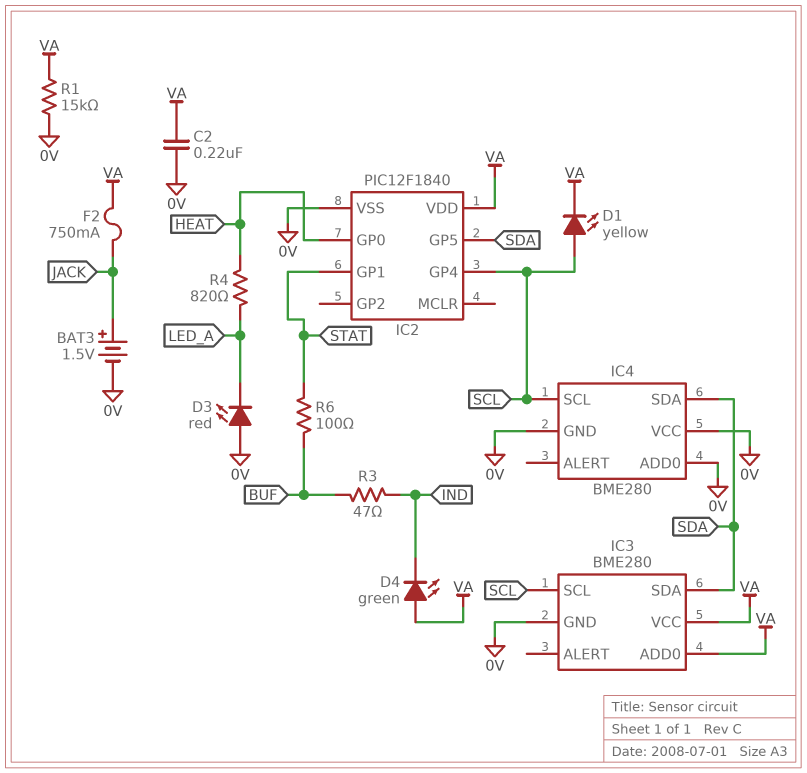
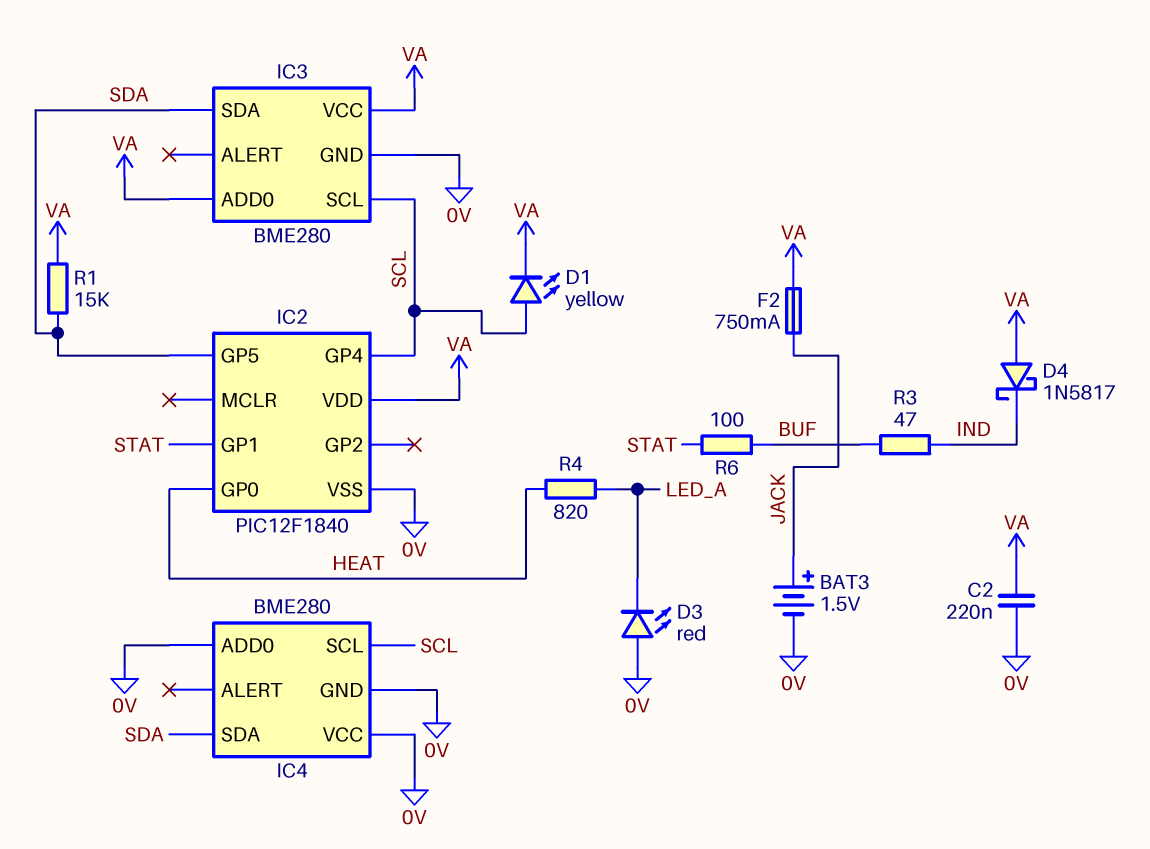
D4: LED green (A VA, K IND) -> schottky 1N5817 (A VA, K IND)
R1: 15k (0V, VA) -> 15k (SDA, VA)

